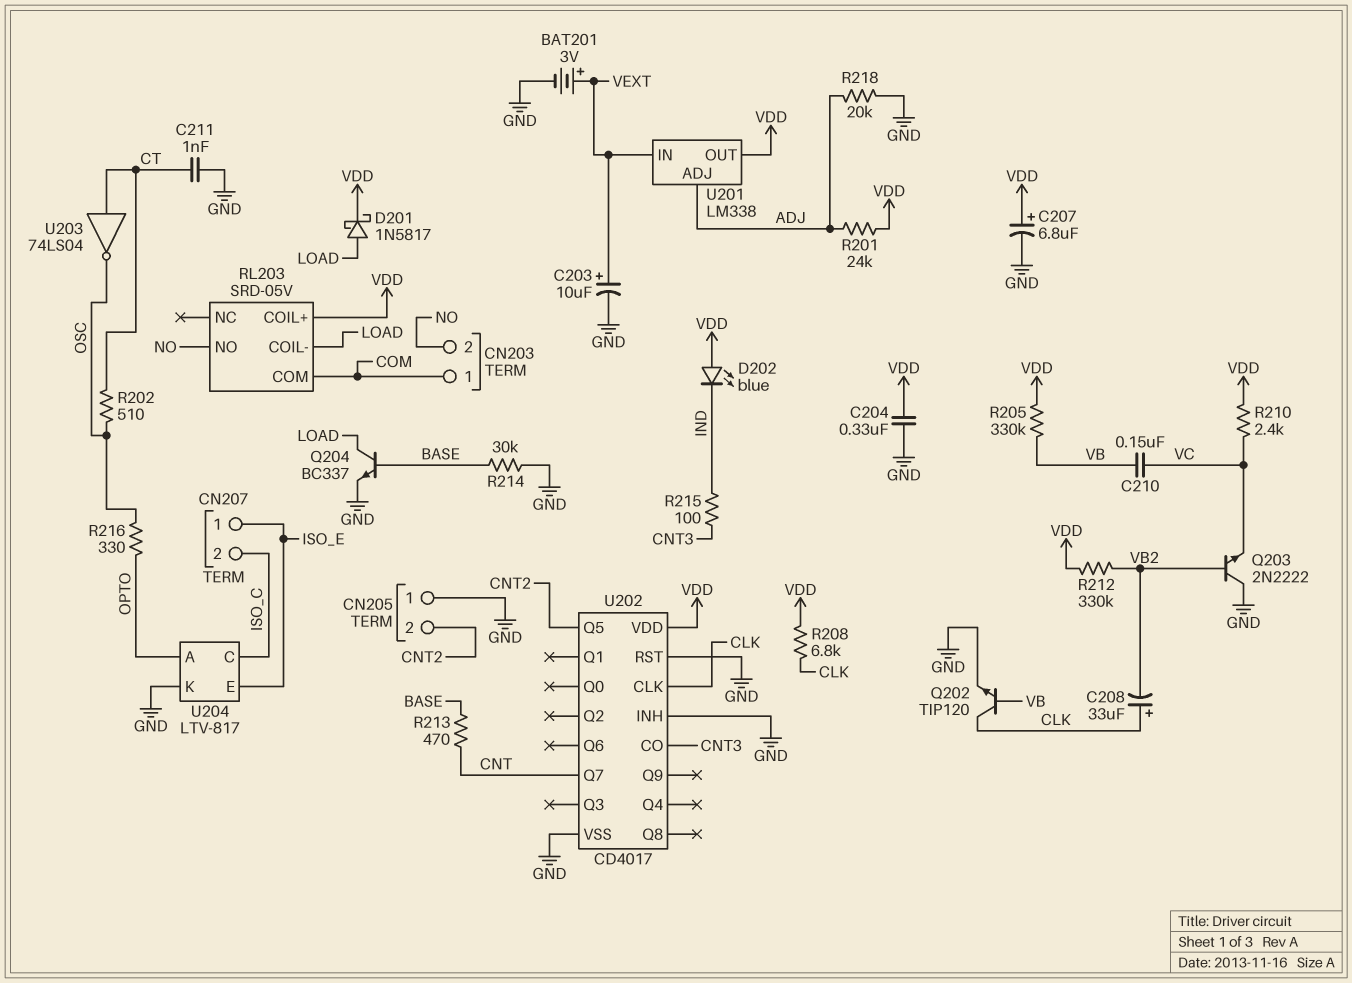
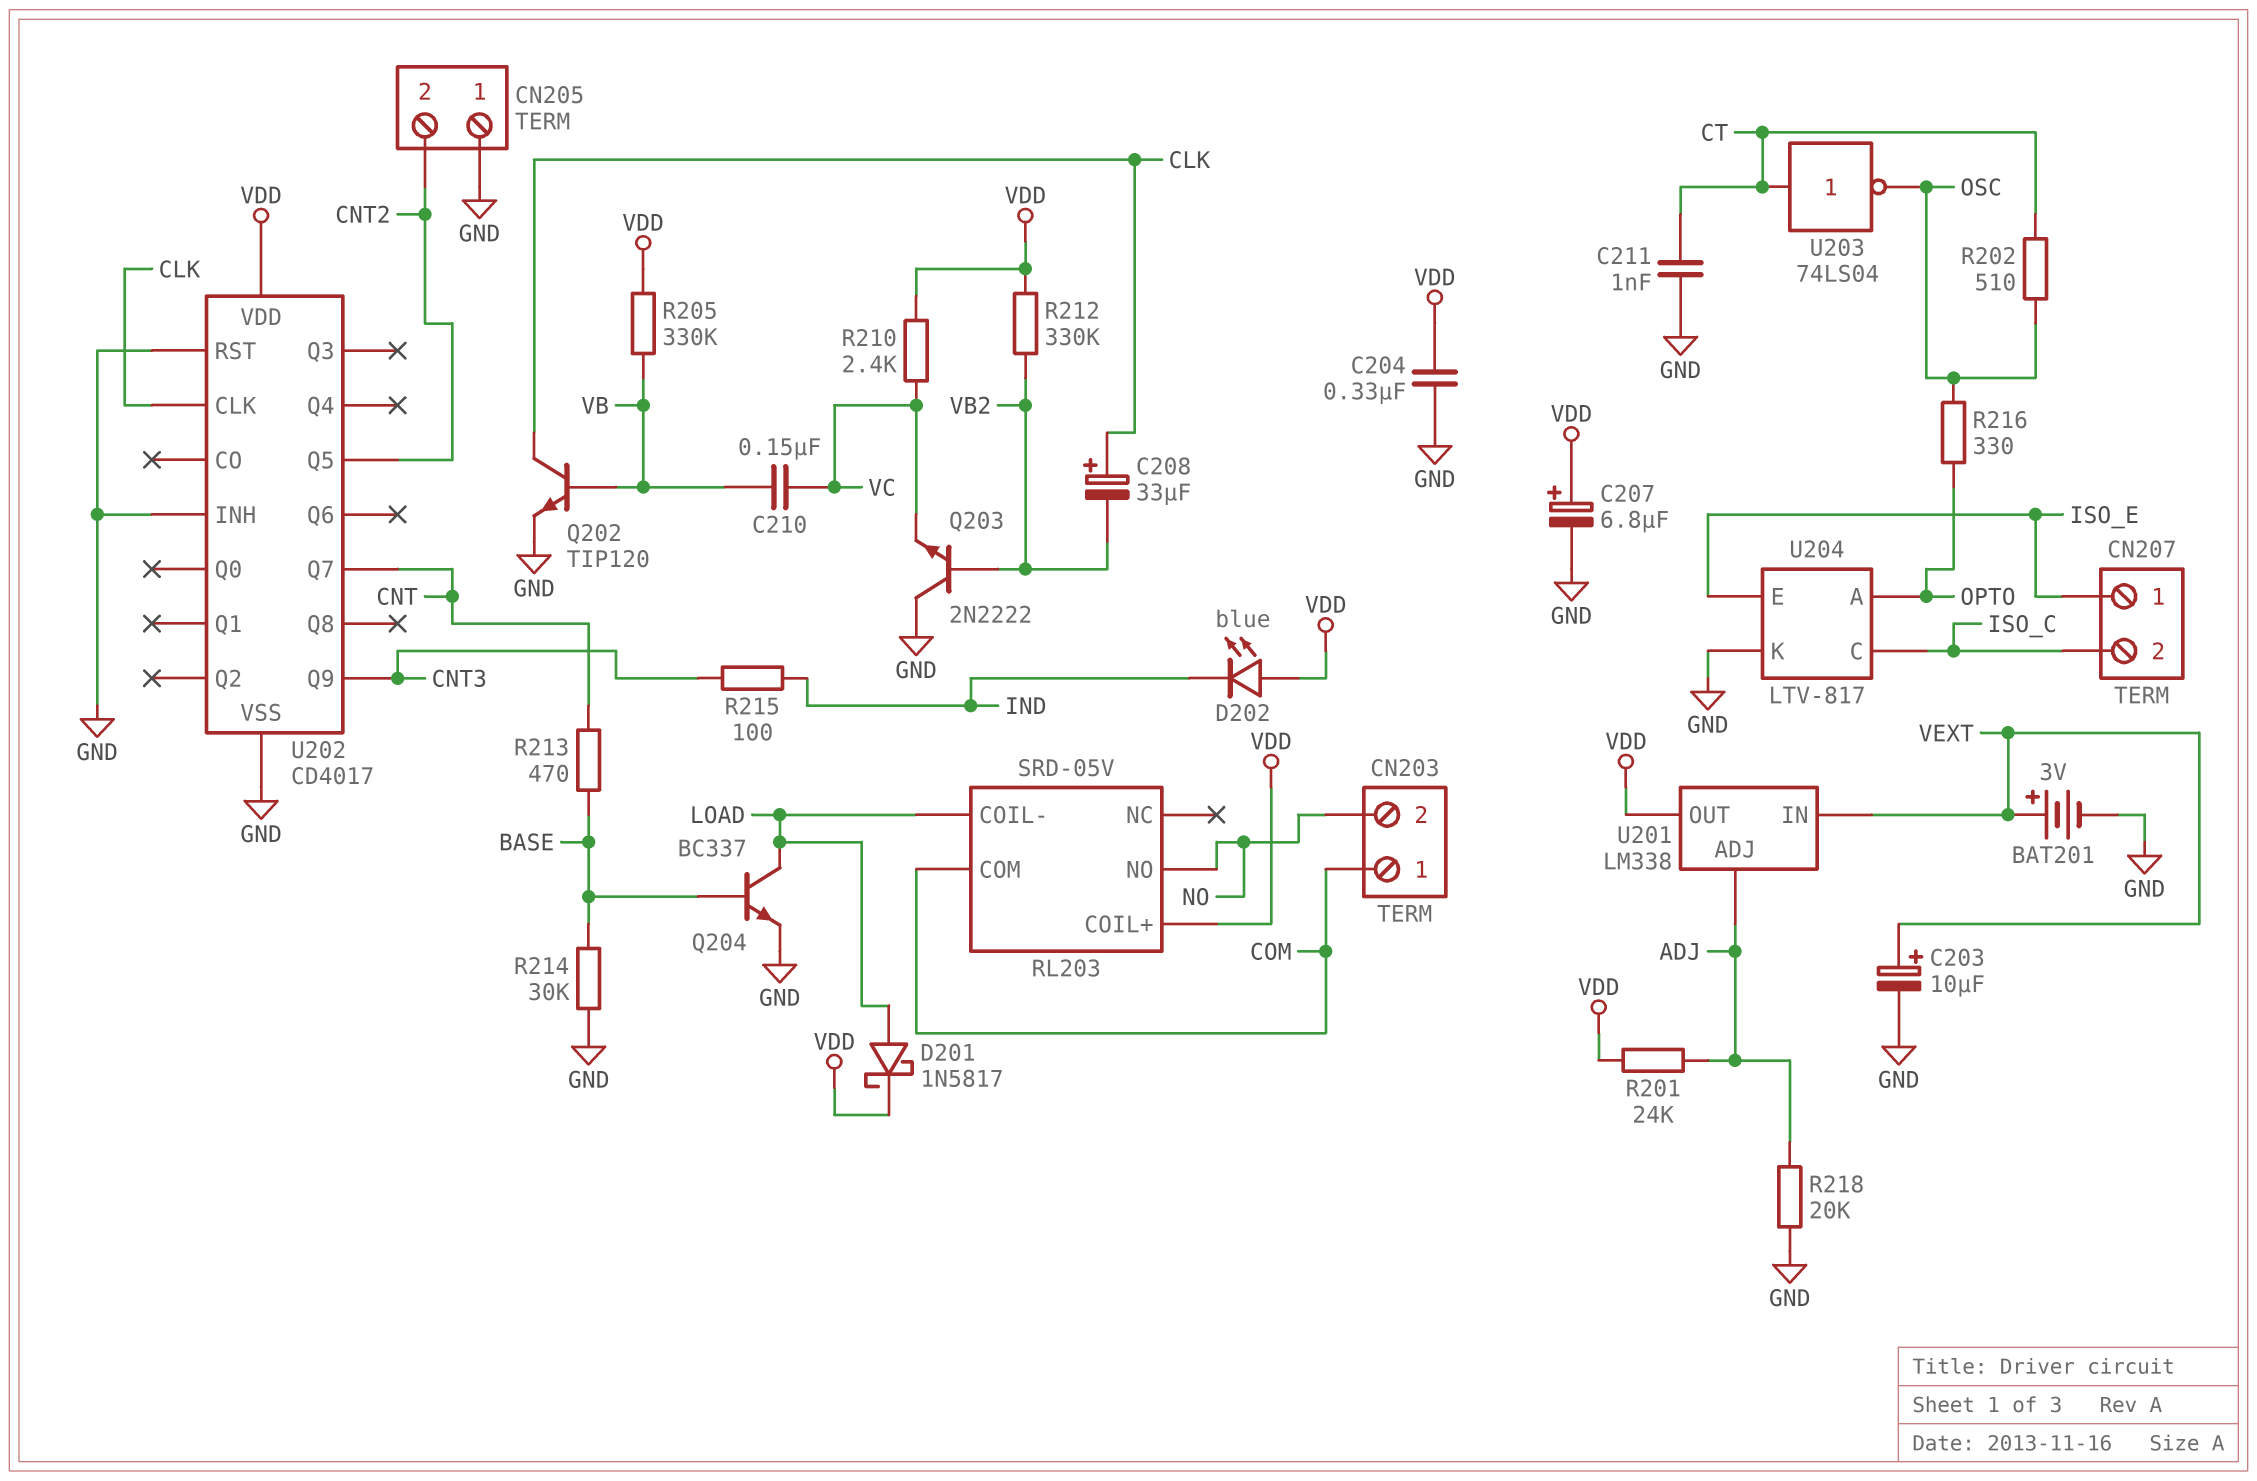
R208: 6.8k (CLK, VDD) -> none
U202 pin CO: CNT3 -> none
U202 pin Q9: none -> CNT3

